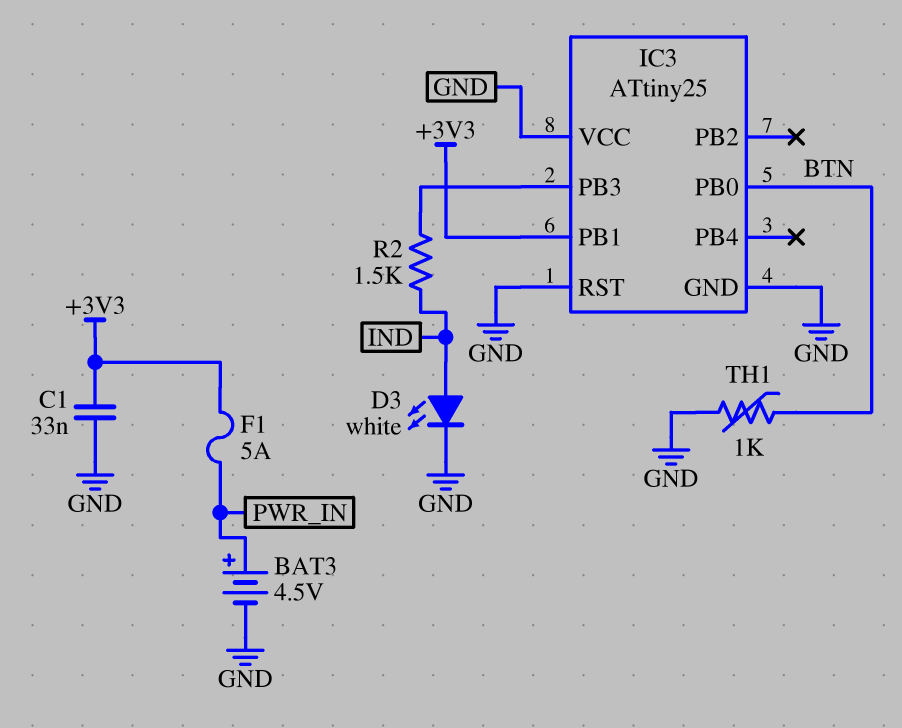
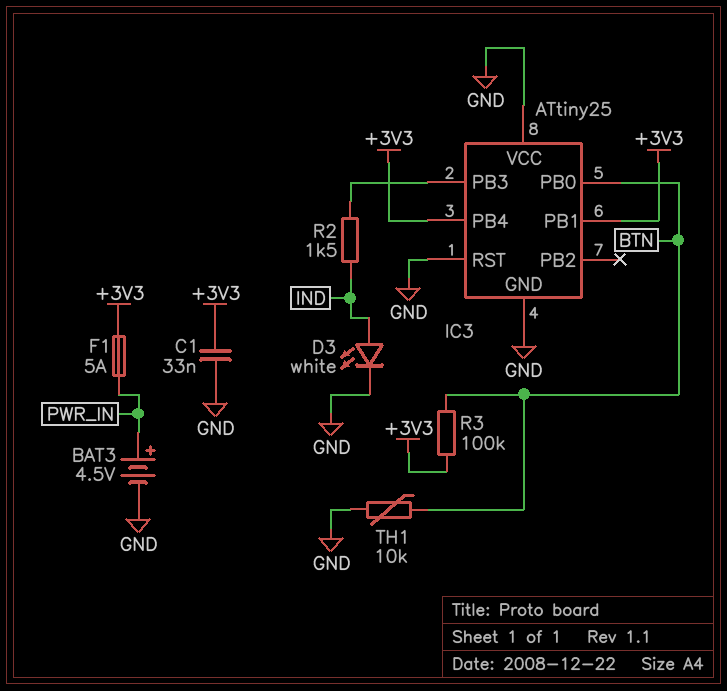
IC3 pin PB4: none -> +3V3
R3: none -> 100k (+3V3, BTN)
TH1: 1k (BTN, GND) -> 10k (BTN, GND)

